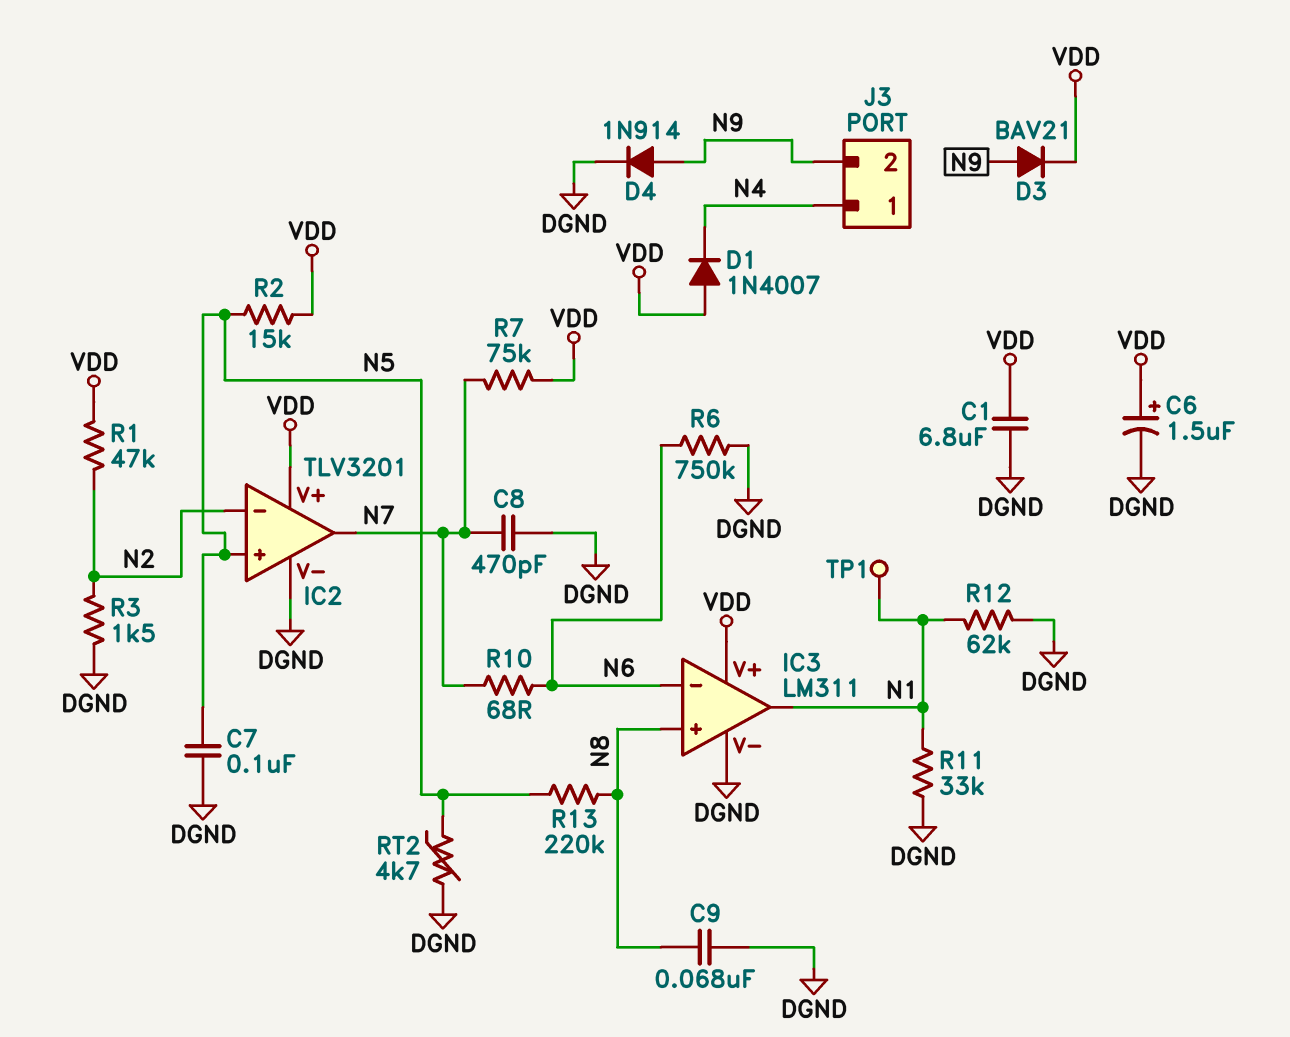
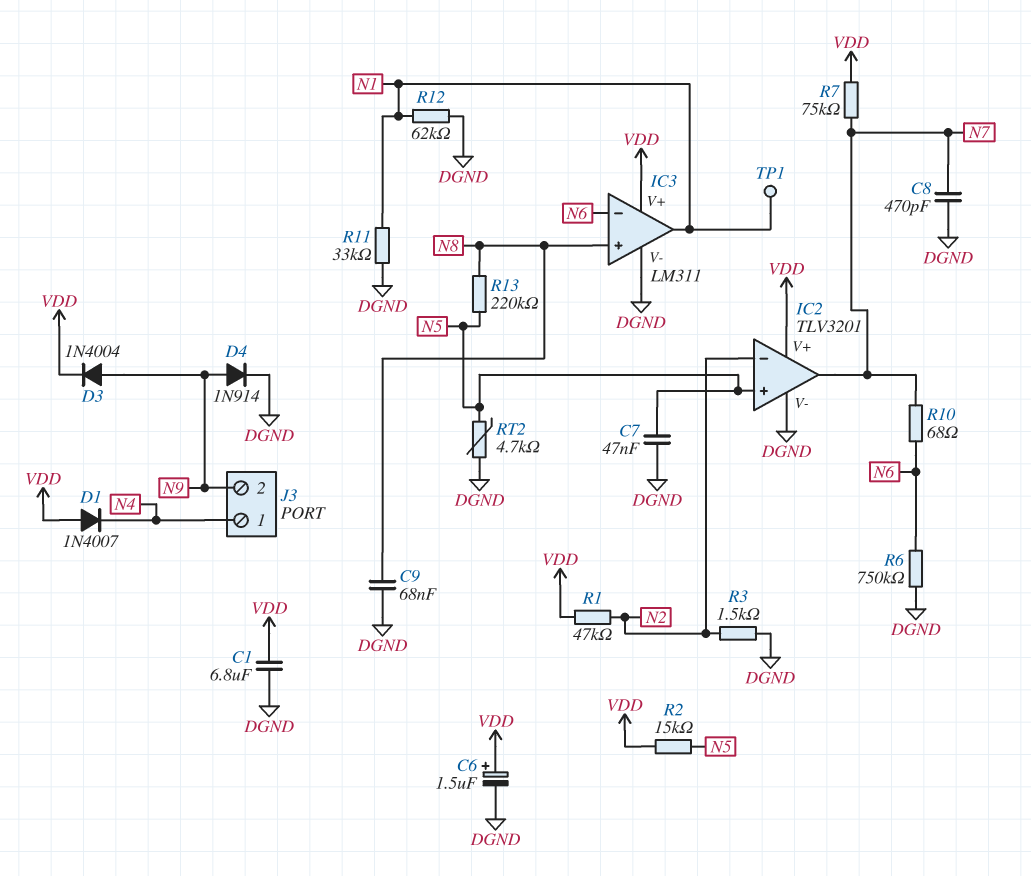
C7: 100nF (DGND, N5) -> 47nF (DGND, N5)
D3: diode BAV21 (A N9, K VDD) -> diode 1N4004 (A N9, K VDD)

